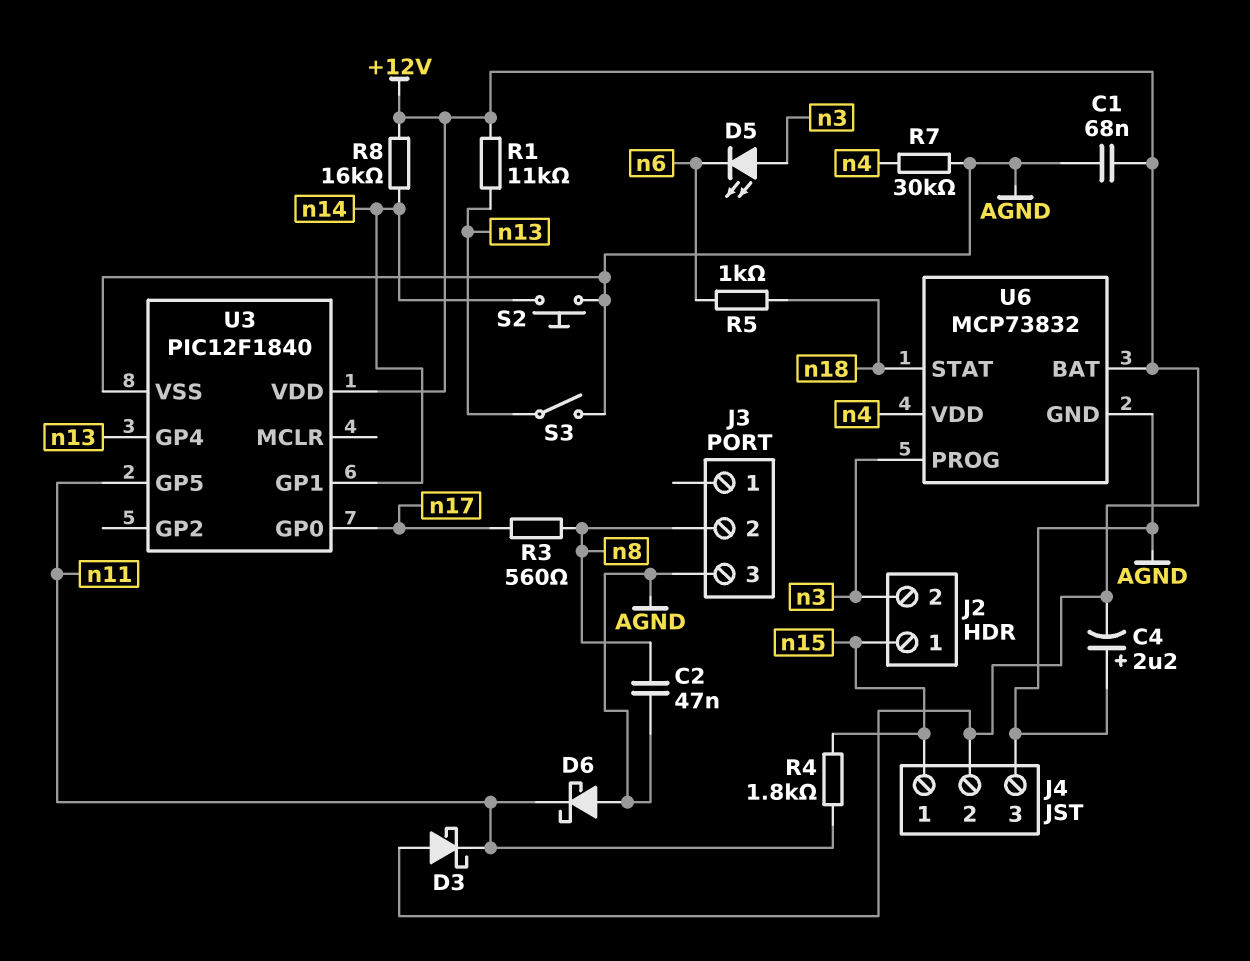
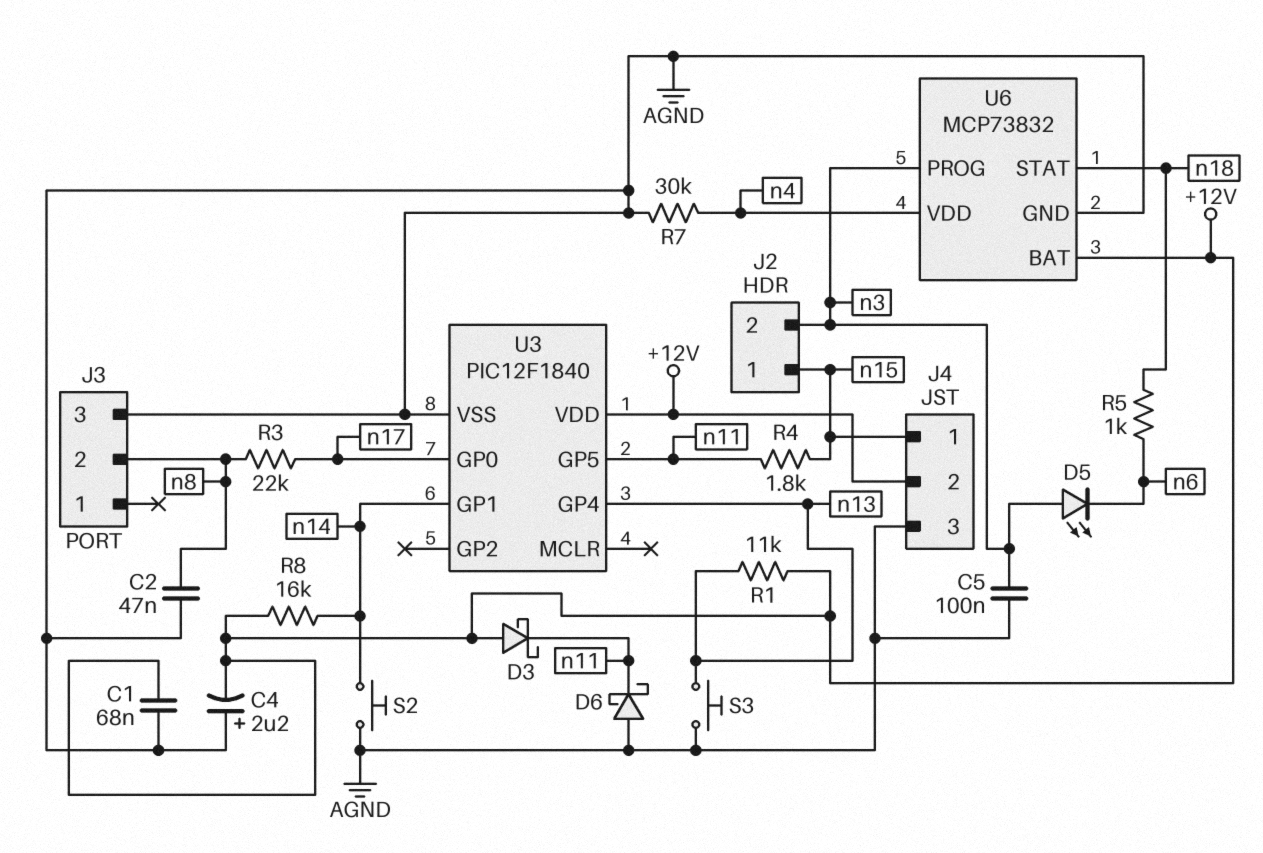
C5: none -> 100nF (AGND, n3)
R3: 560 (n8, n17) -> 22k (n8, n17)
S3: switch (AGND, n13) -> button (AGND, n13)

